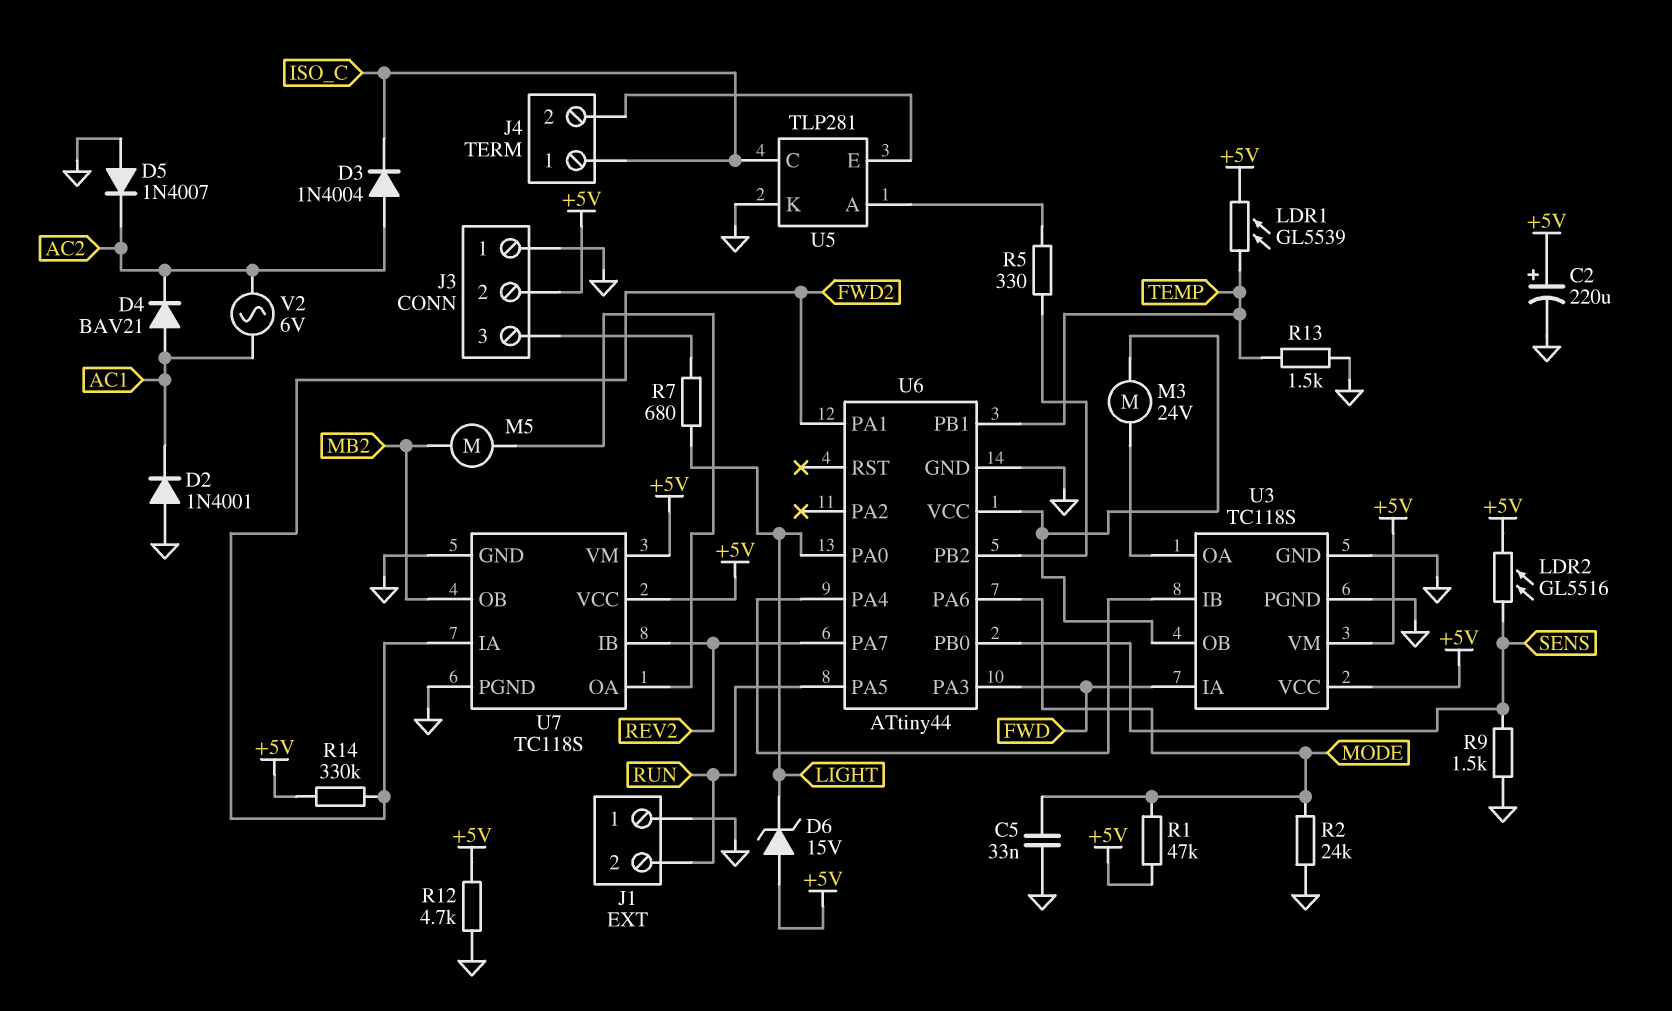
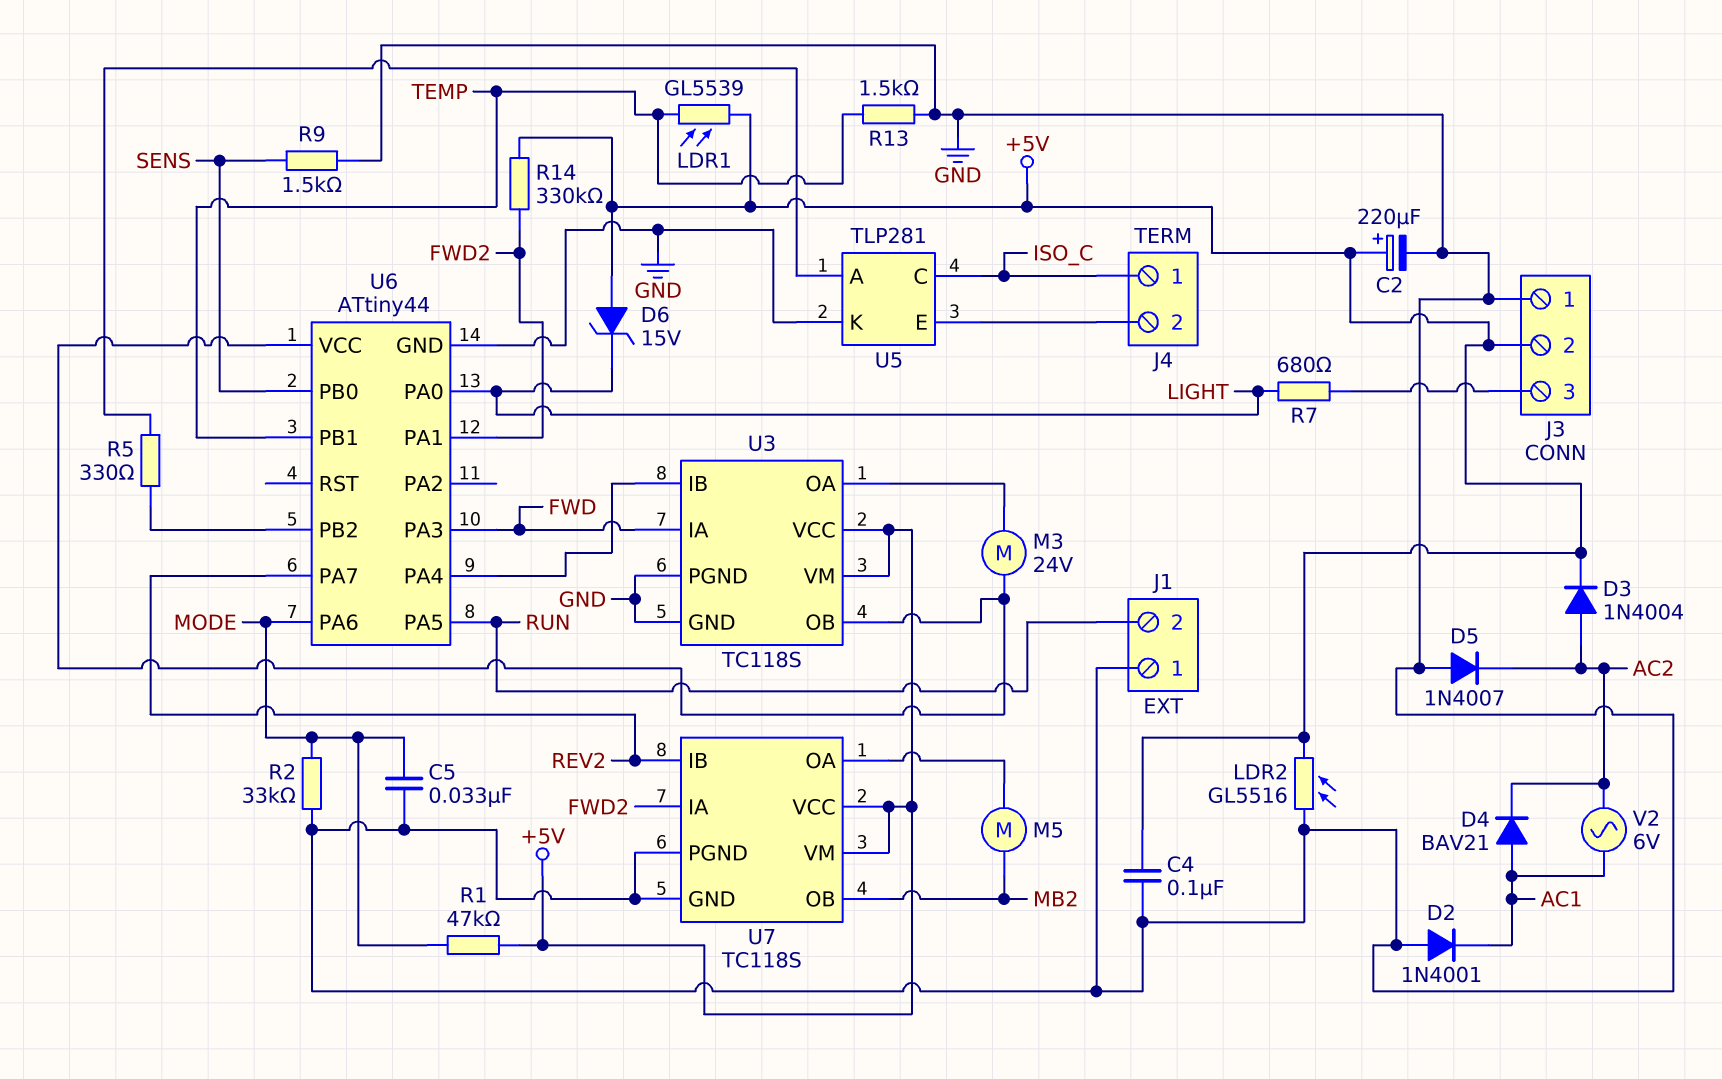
C4: none -> 100nF (+5V, GND)
D3: diode 1N4004 (A AC2, K ISO_C) -> diode 1N4004 (A AC2, K +5V)
LDR2: GL5516 (+5V, SENS) -> GL5516 (+5V, GND)
R2: 24k (GND, MODE) -> 33k (GND, MODE)
R12: 4.7k (+5V, GND) -> none

